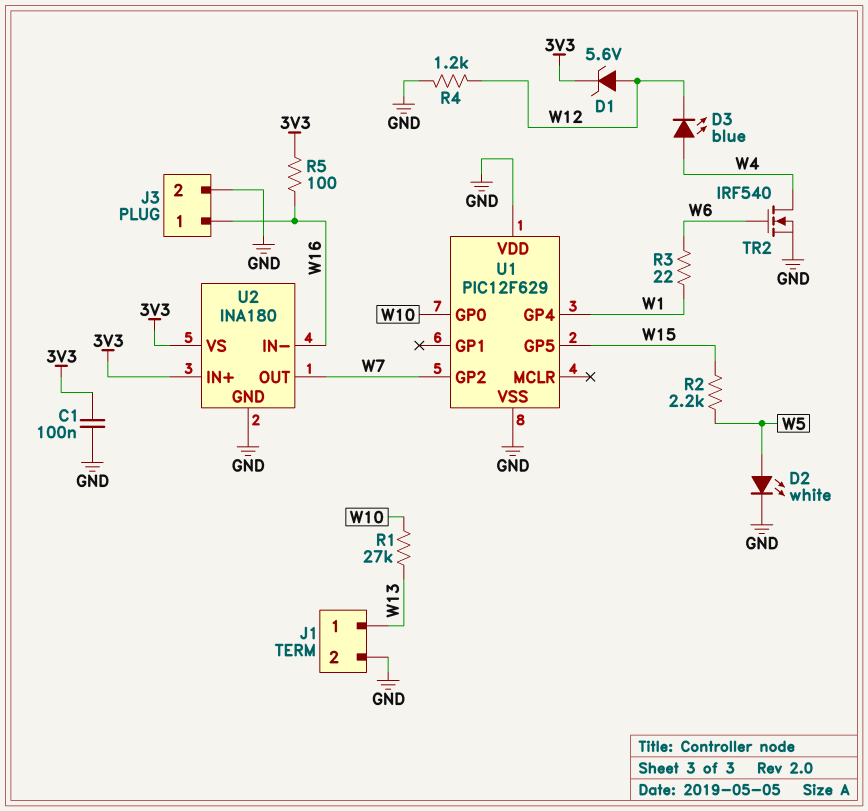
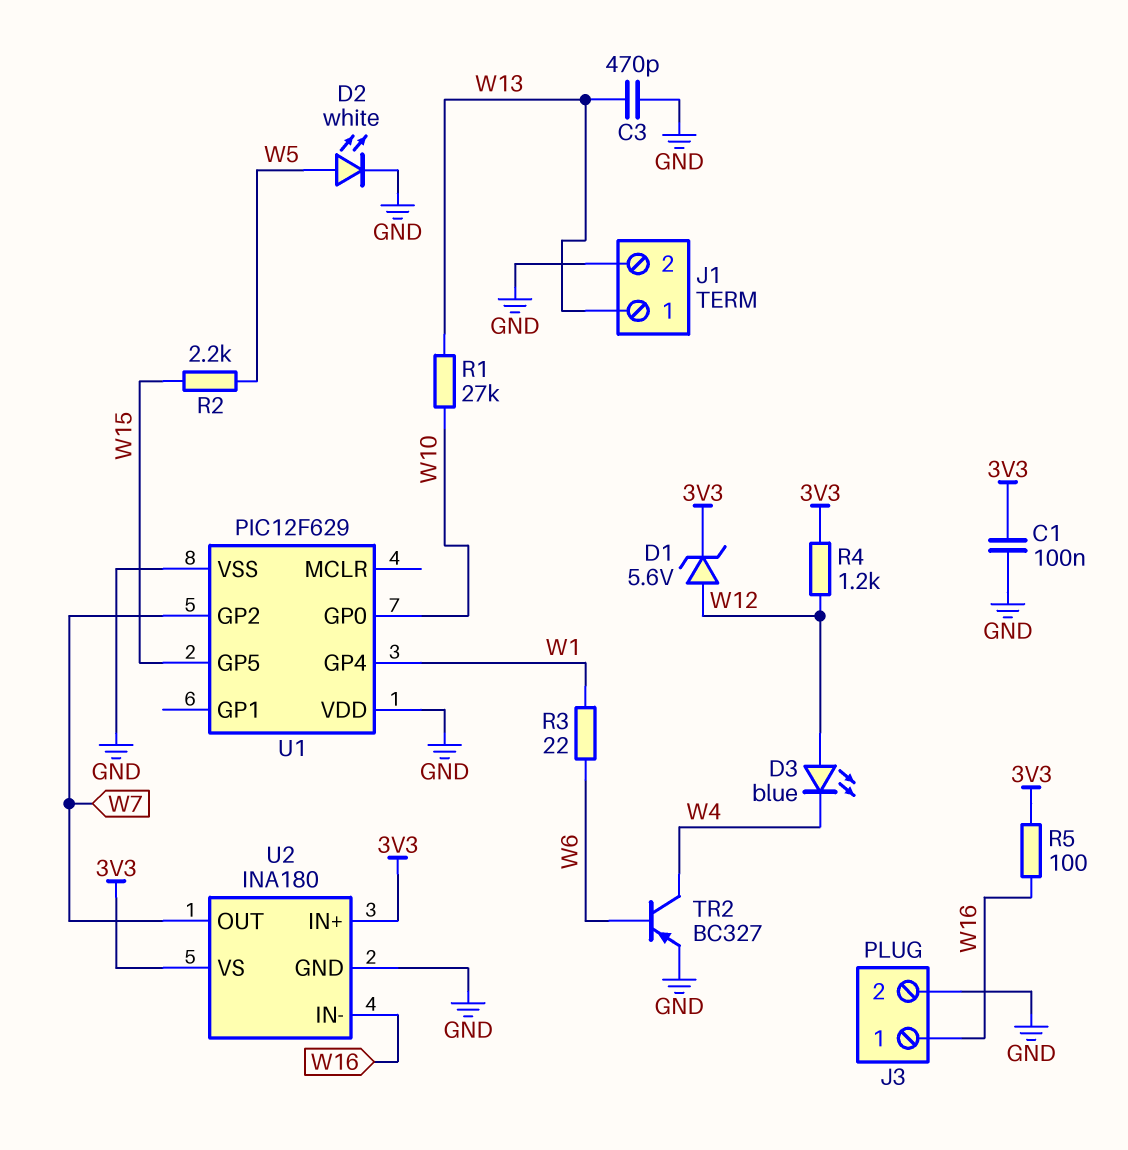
C3: none -> 470pF (GND, W13)
D3: LED blue (A W4, K W12) -> LED blue (A W12, K W4)
R4: 1.2k (GND, W12) -> 1.2k (3V3, W12)
TR2: NMOS IRF540 (G W6, D W4, S GND) -> PNP BC327 (B W6, C W4, E GND)

